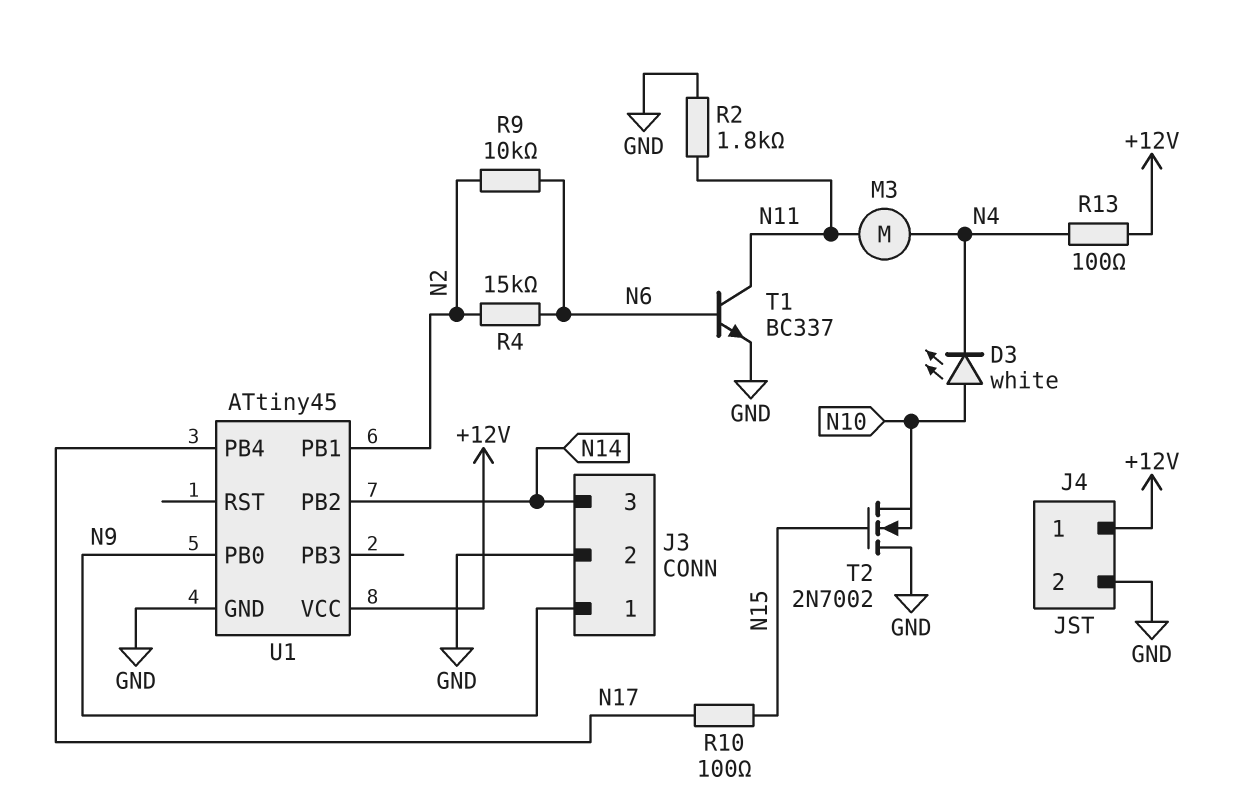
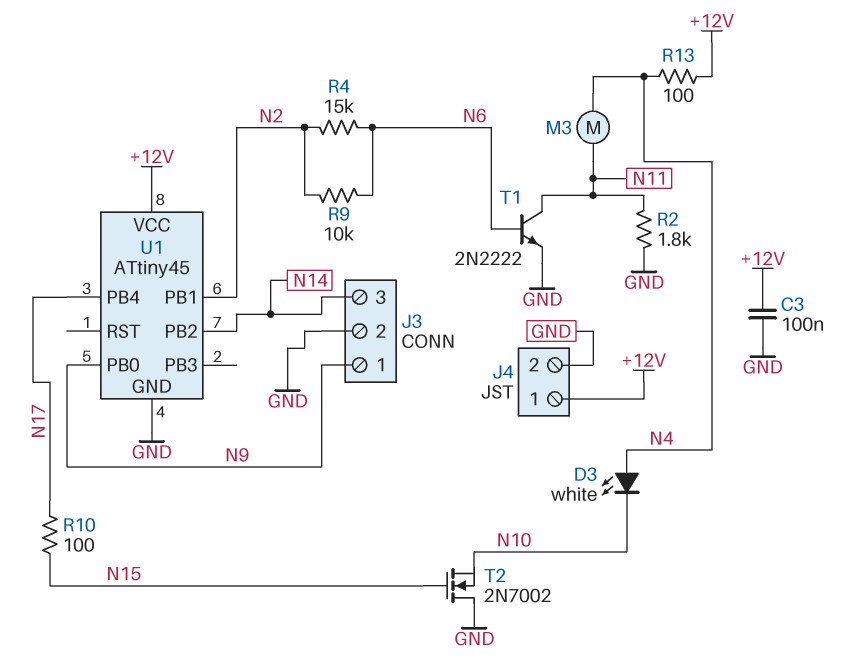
C3: none -> 100nF (+12V, GND)
D3: LED white (A N10, K N4) -> LED white (A N4, K N10)
T1: NPN BC337 (B N6, C N11, E GND) -> NPN 2N2222 (B N6, C N11, E GND)

